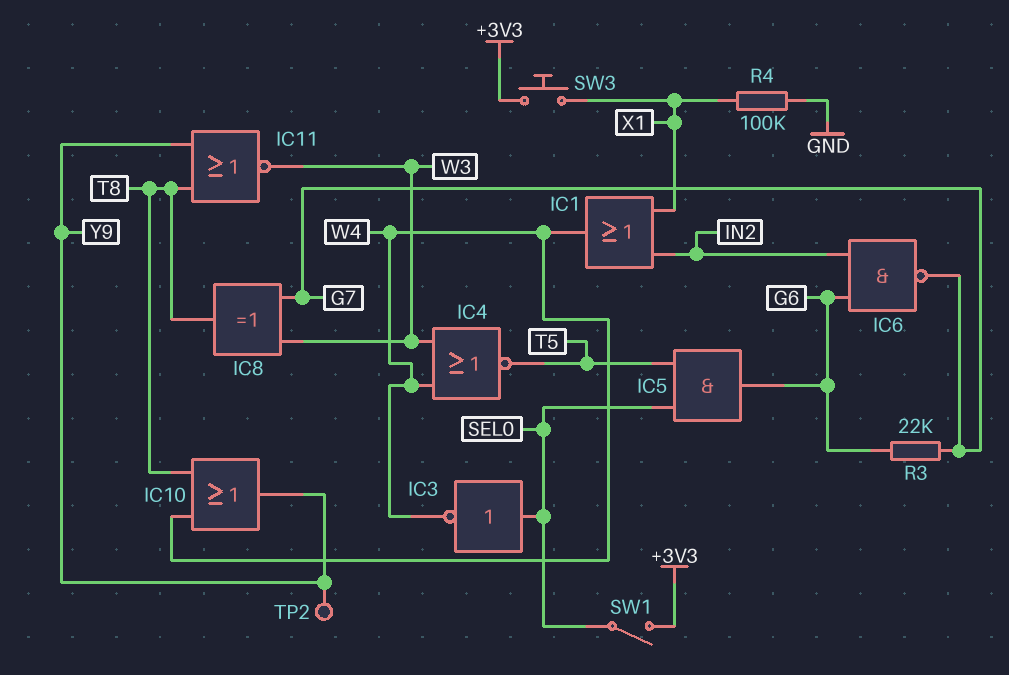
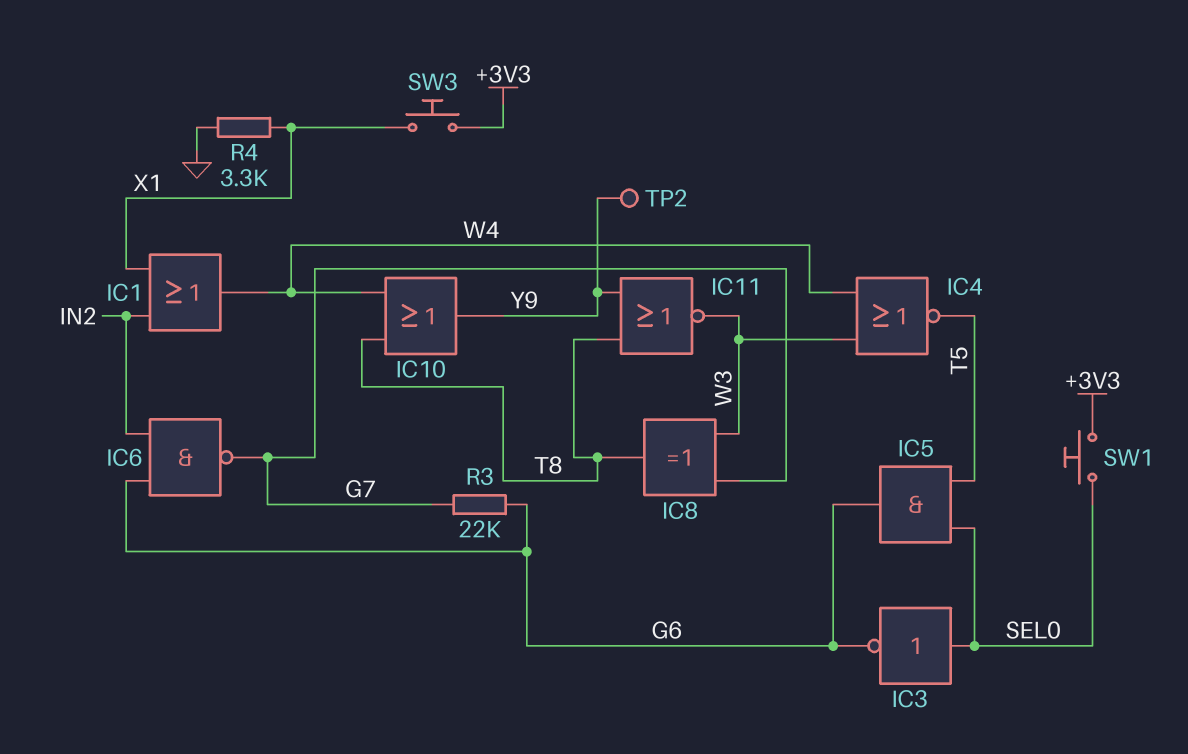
IC3: NOT (in SEL0, out W4) -> NOT (in SEL0, out G6)
R4: 100k (GND, X1) -> 3.3k (GND, X1)
SW1: switch (+3V3, SEL0) -> button (+3V3, SEL0)

